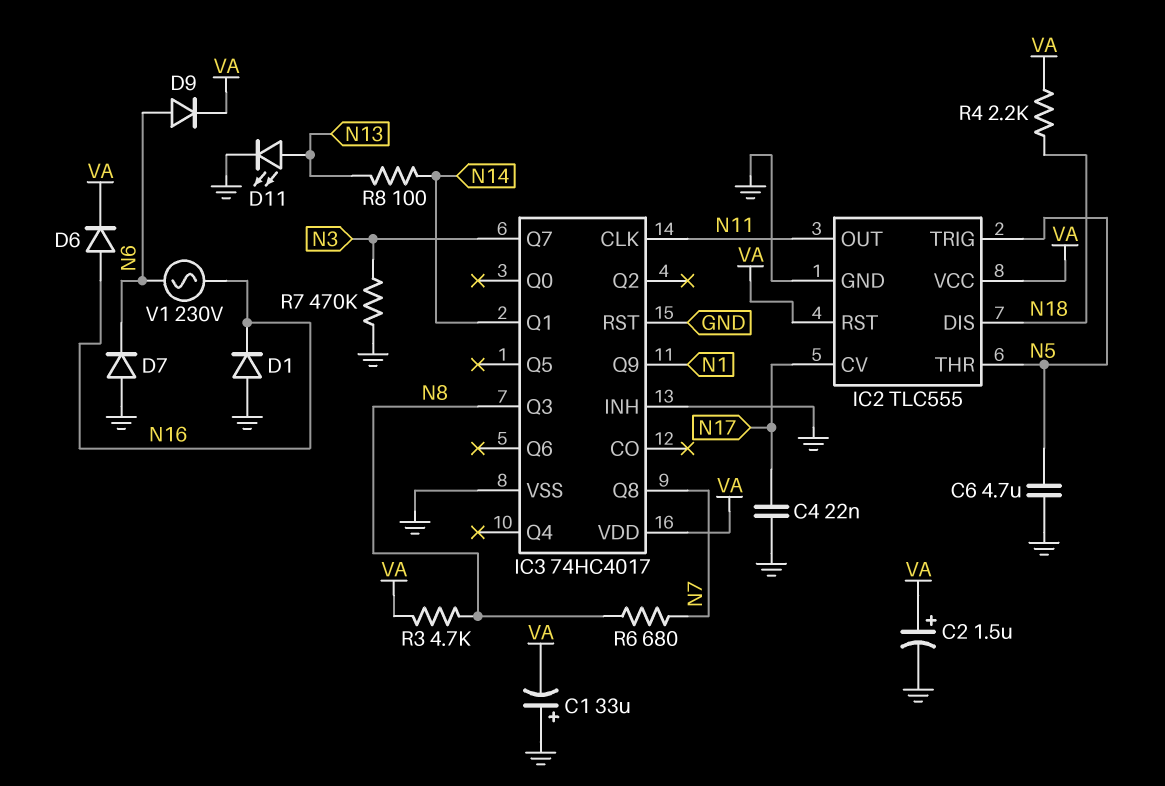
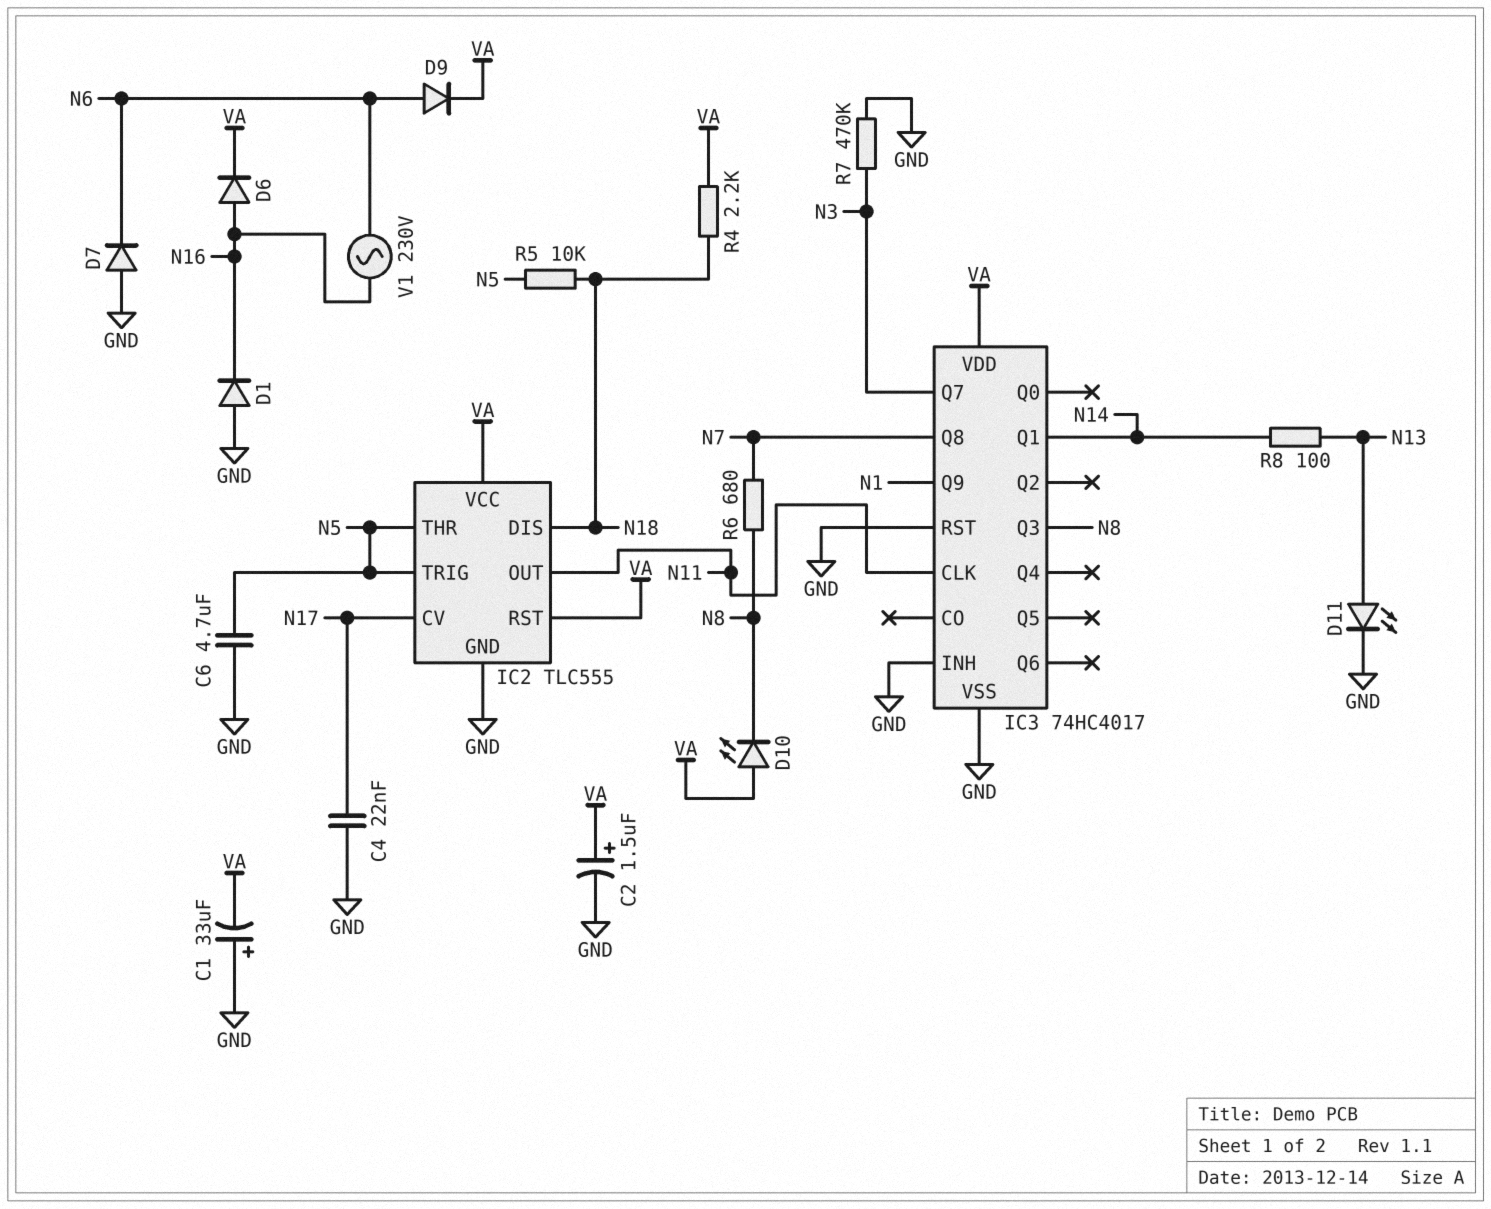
D10: none -> LED (A VA, K N8)
R3: 4.7k (N8, VA) -> none
R5: none -> 10k (N5, N18)

